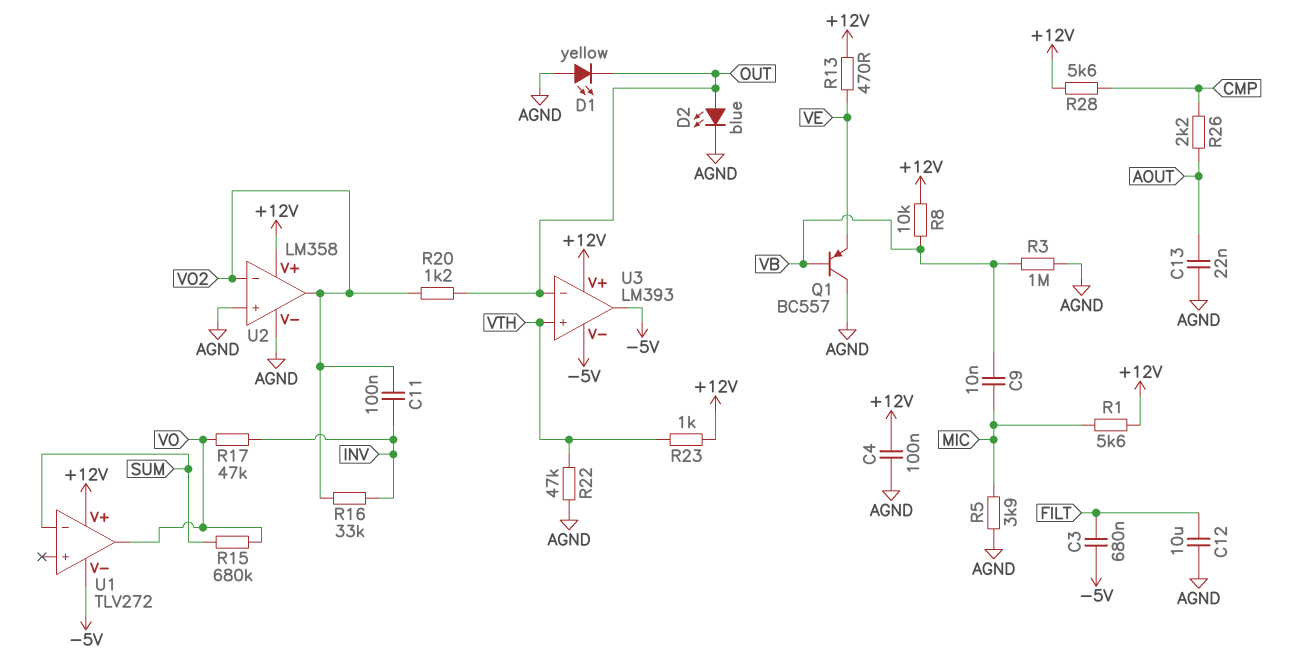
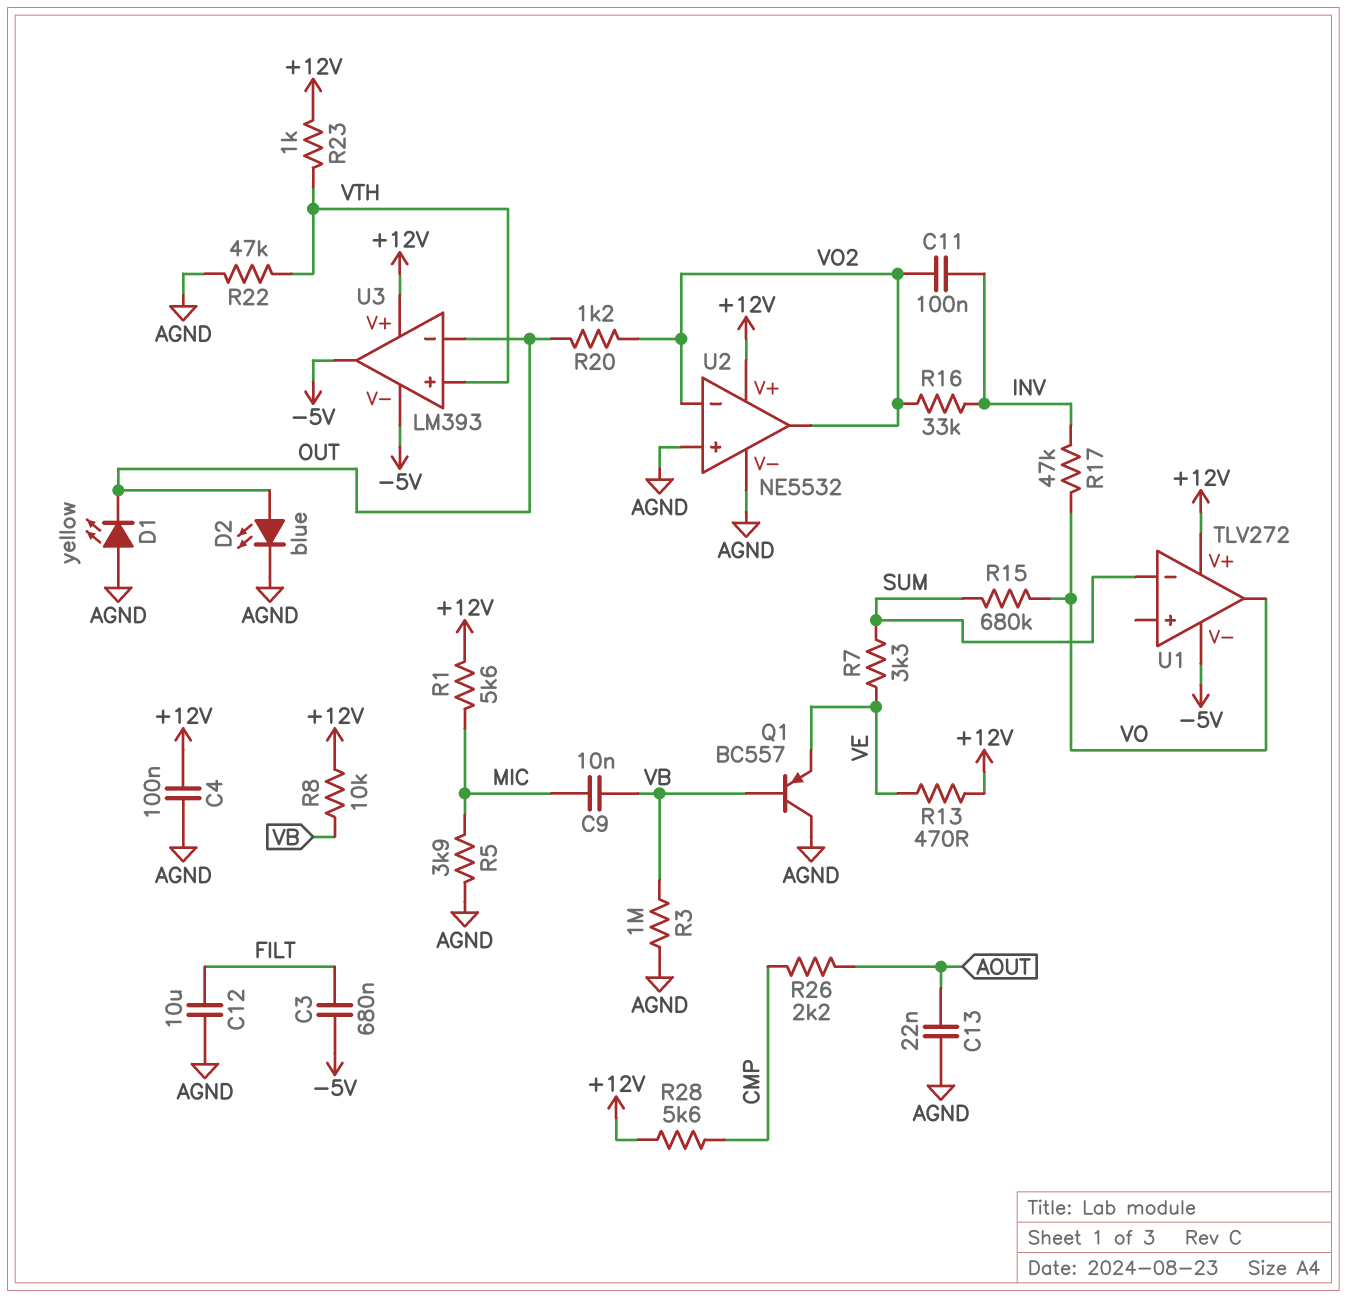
R7: none -> 3.3k (SUM, VE)
U2: LM358 -> NE5532

